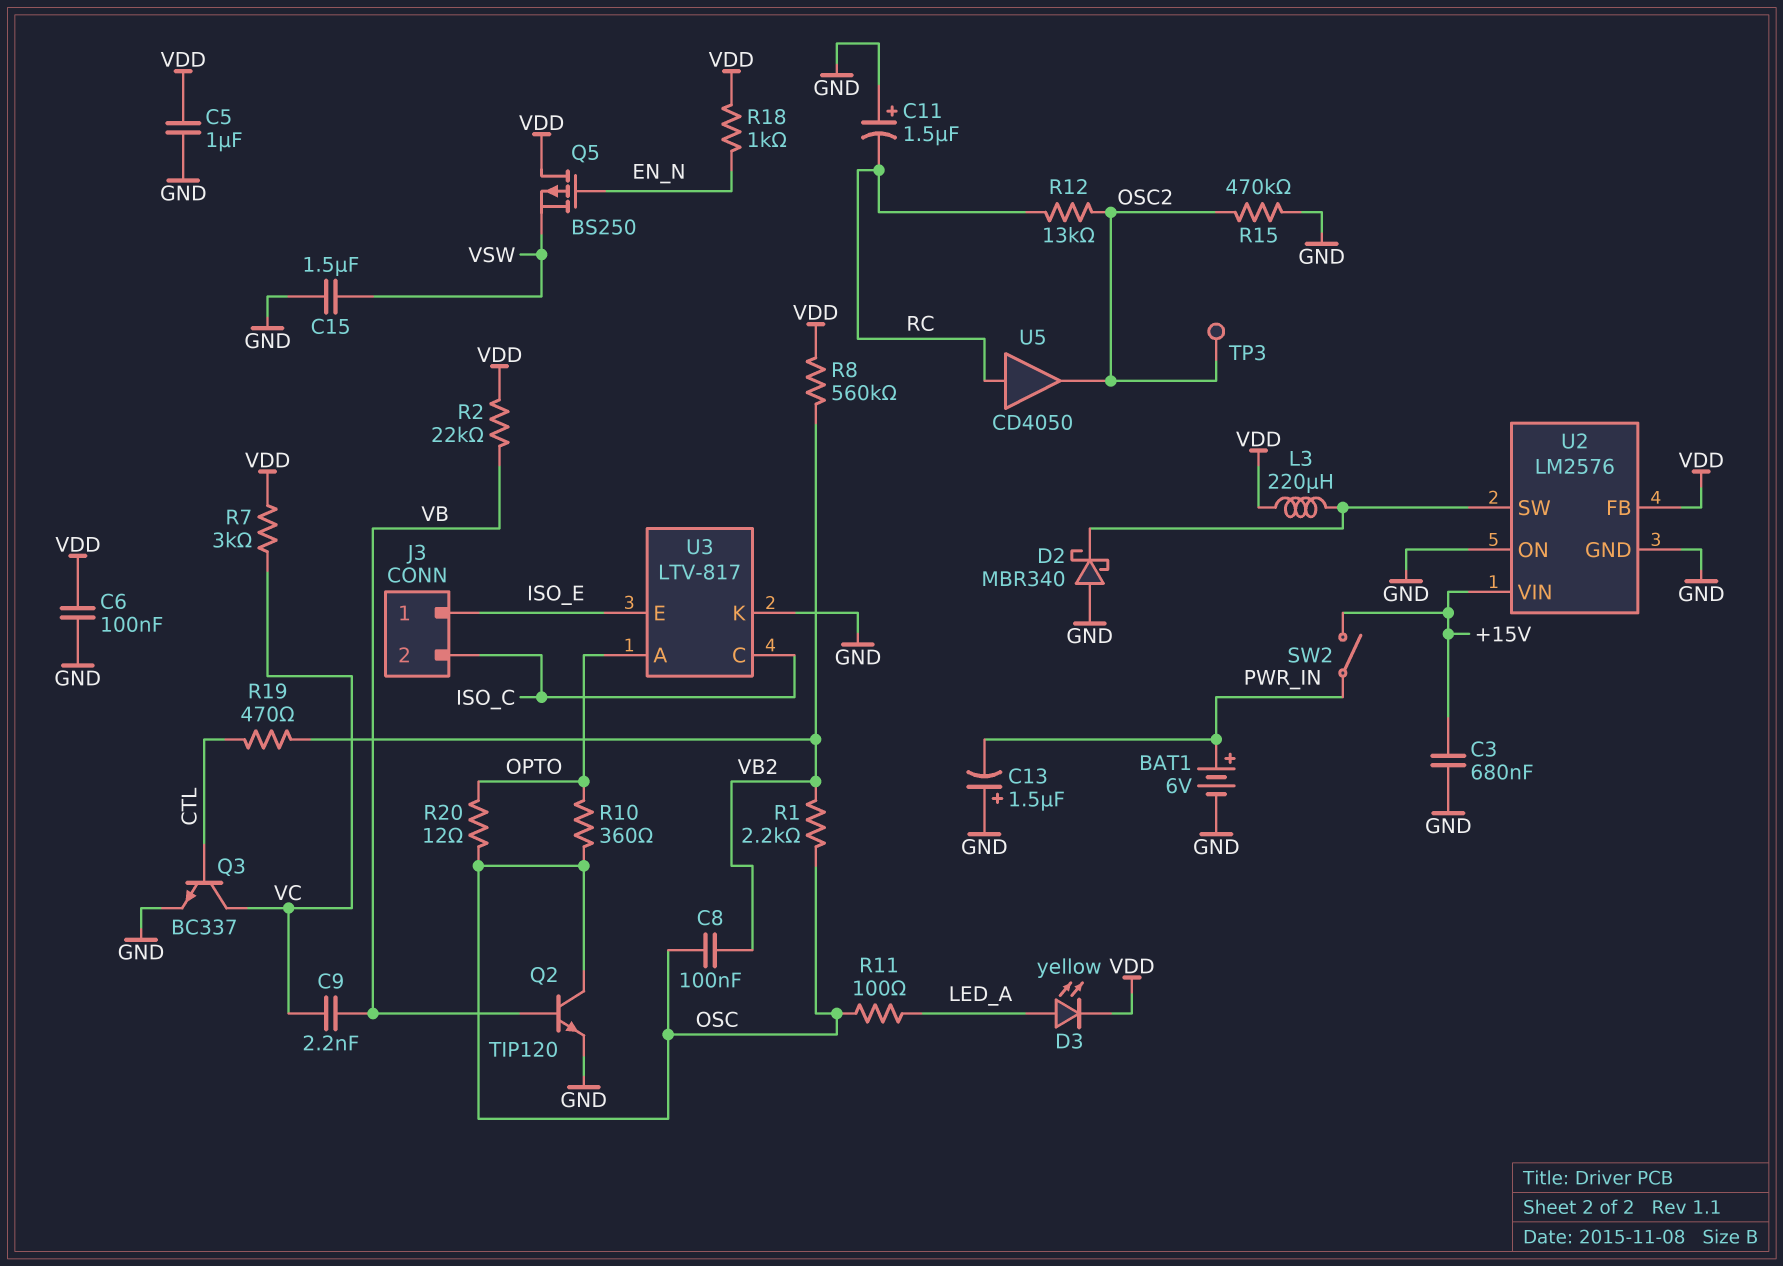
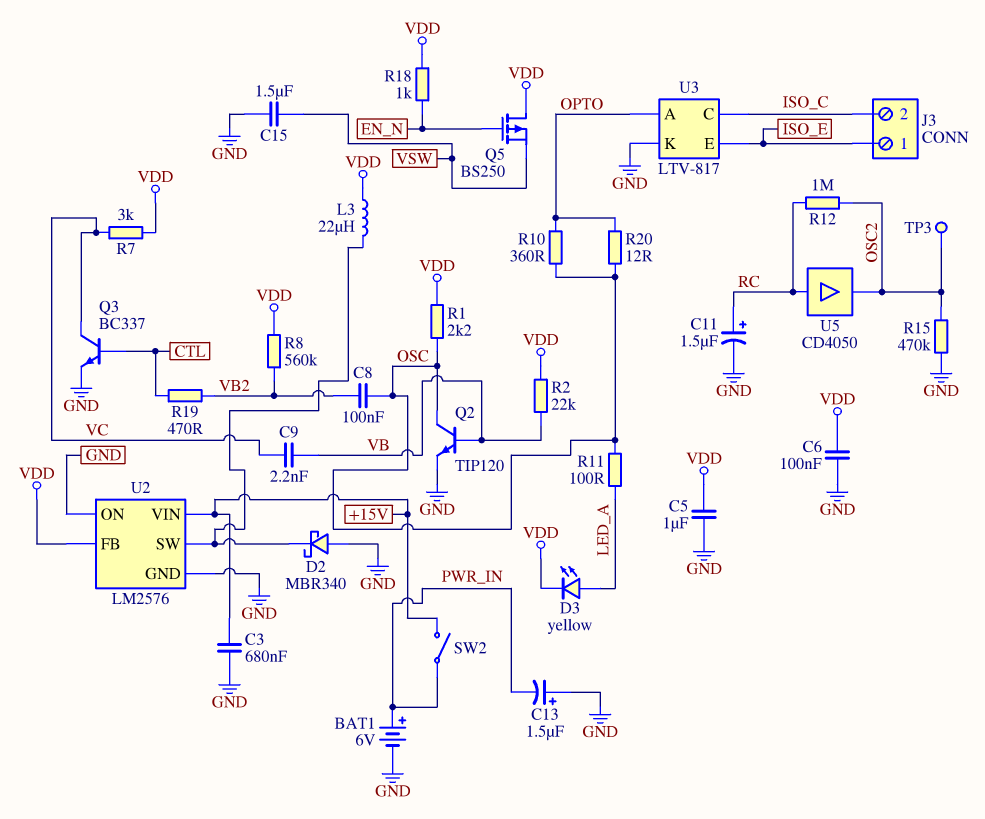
C11: 1.5uF (plus GND, minus RC) -> 1.5uF (plus RC, minus GND)
L3: 220uH (U2/SW, VDD) -> 22uH (U2/SW, VDD)
R1: 2.2k (OSC, VB2) -> 2.2k (OSC, VDD)
R12: 13k (OSC2, RC) -> 1M (OSC2, RC)

